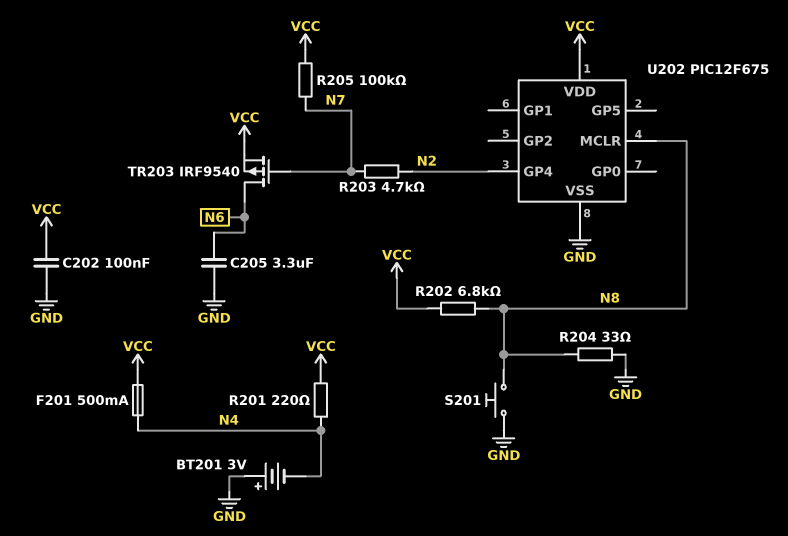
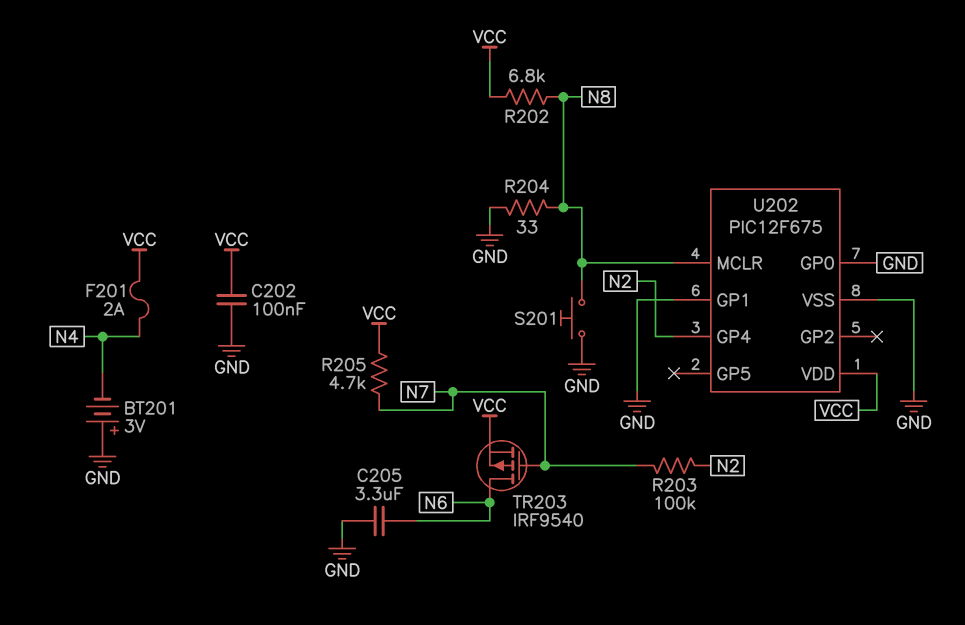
F201: 500mA (N4, VCC) -> 2A (N4, VCC)
R201: 220 (N4, VCC) -> none
R203: 4.7k (N2, N7) -> 100k (N2, N7)
R205: 100k (N7, VCC) -> 4.7k (N7, VCC)
U202 pin GP0: none -> GND
U202 pin GP1: none -> GND

